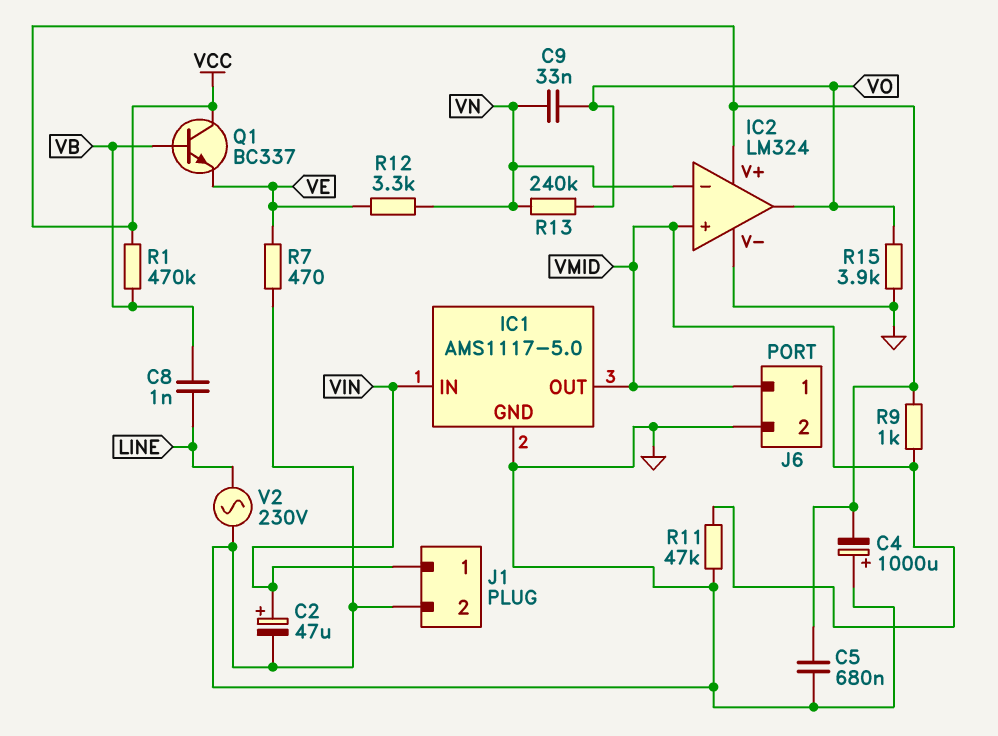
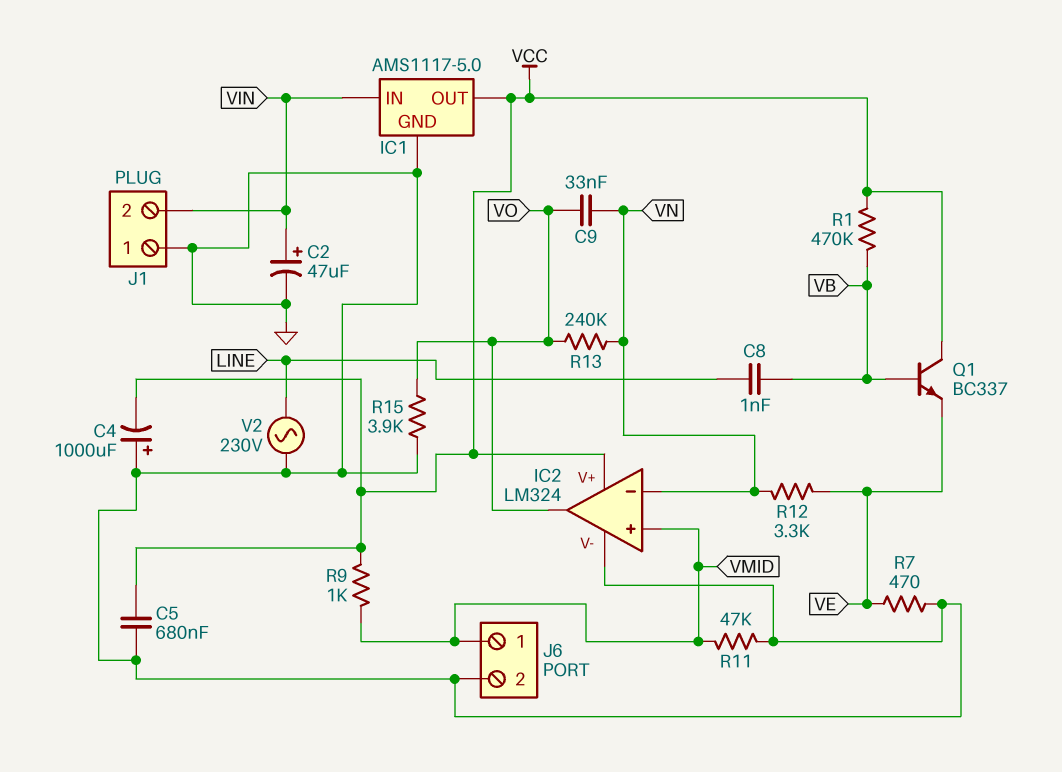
IC1 pin OUT: VMID -> VCC
J1 pin 1: VIN -> GND
J1 pin 2: GND -> VIN

